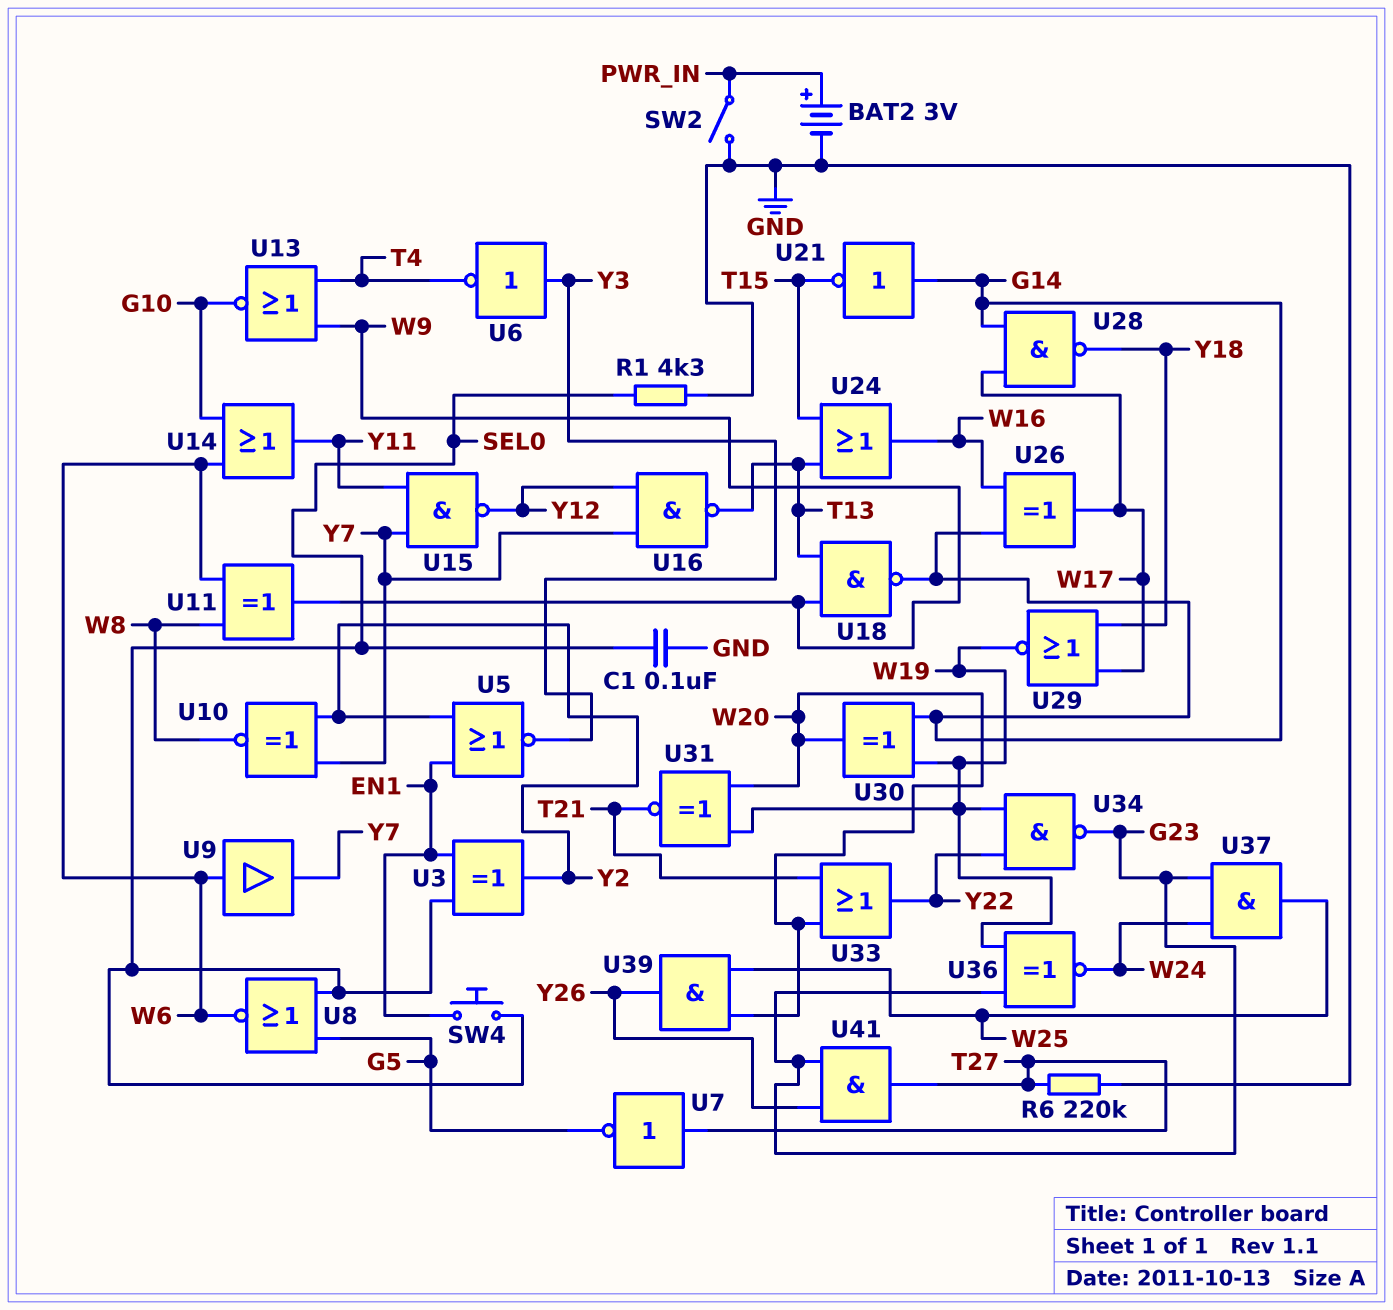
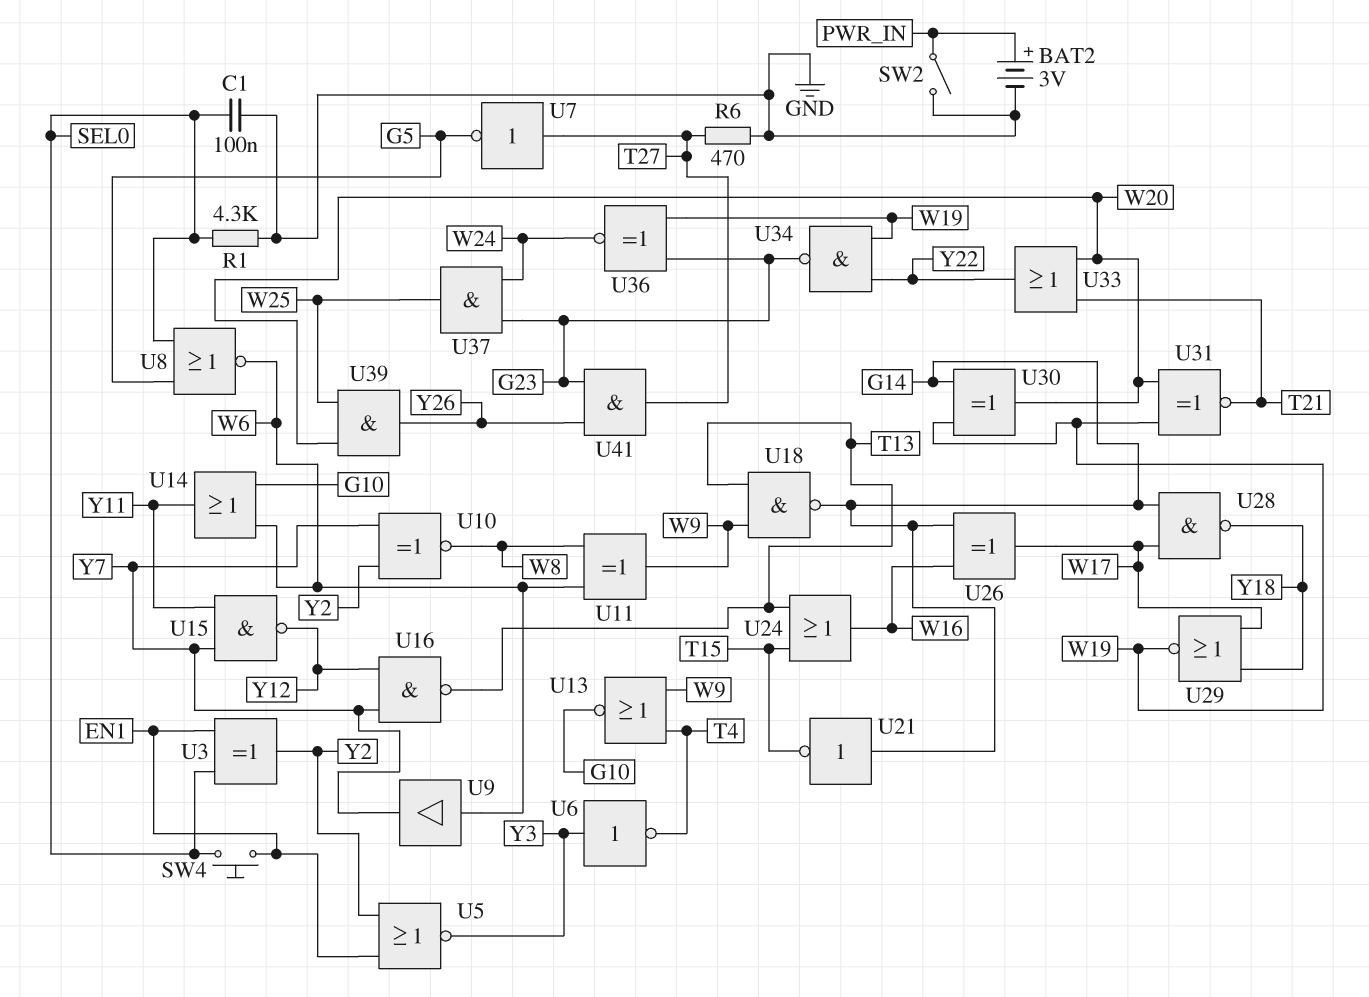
R6: 220k (GND, T27) -> 470 (GND, T27)

